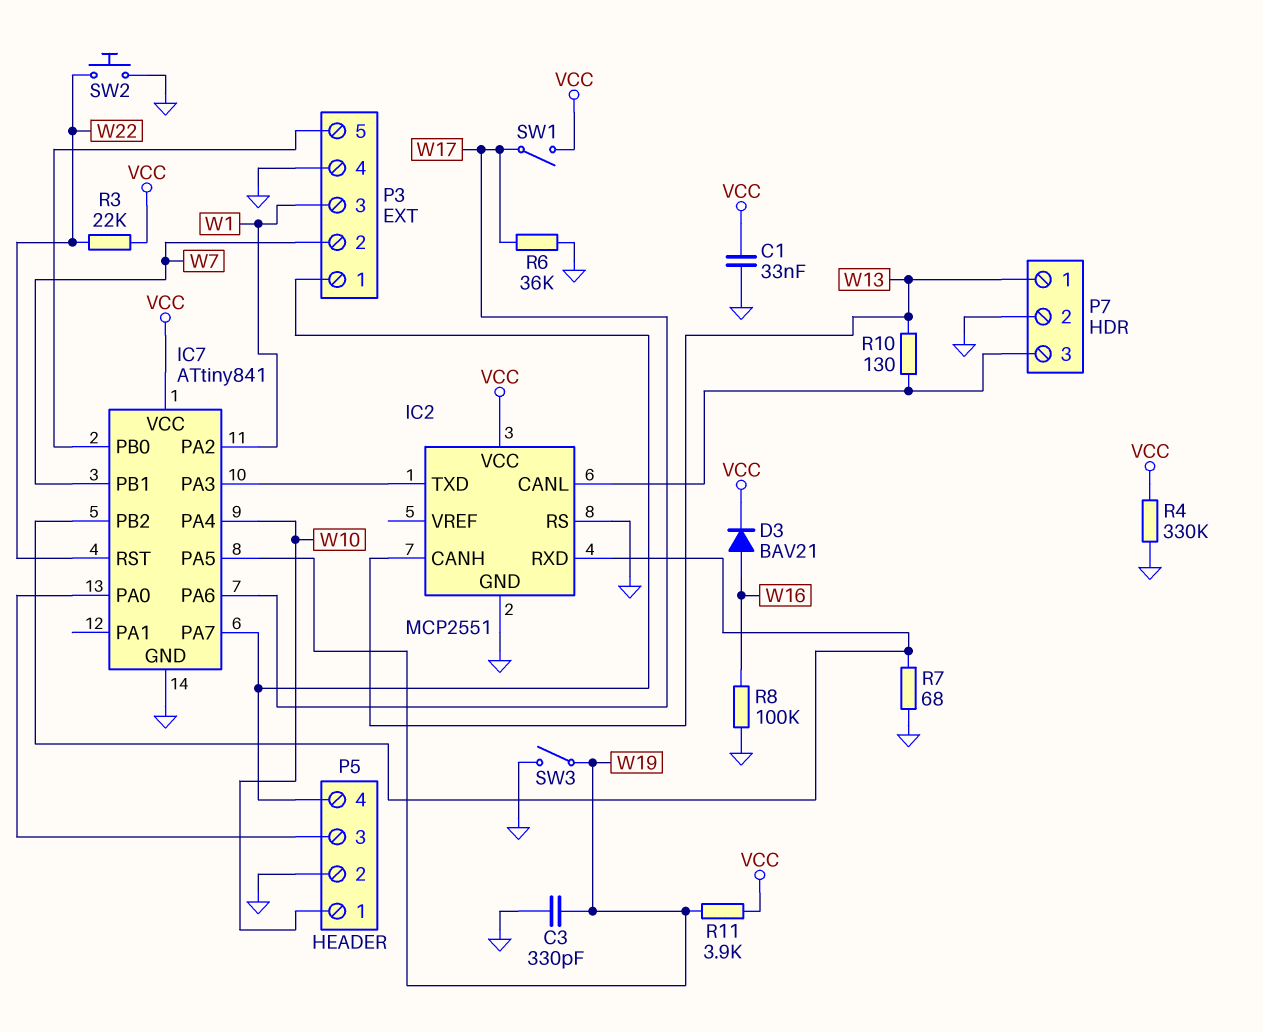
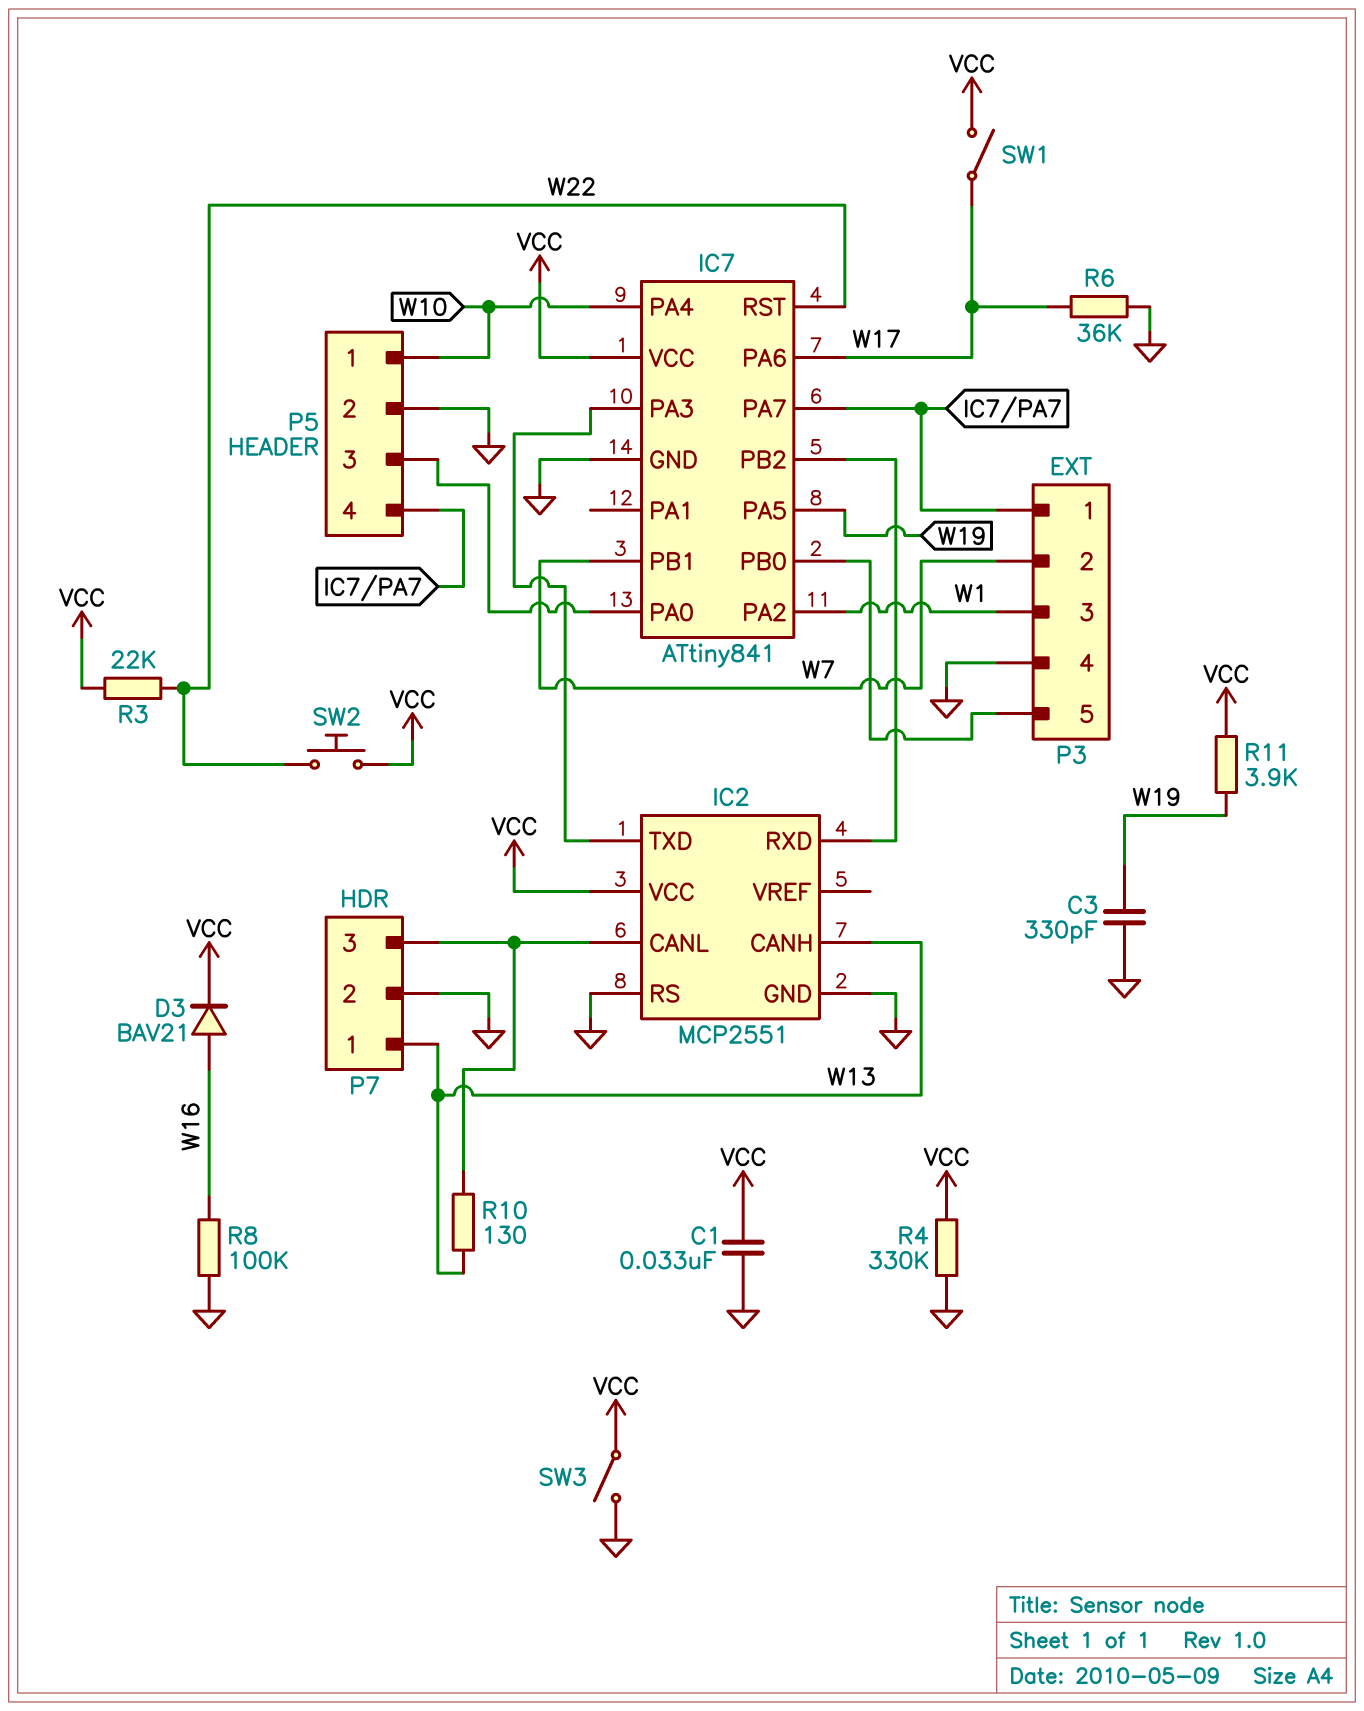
R7: 68 (GND, IC2/RXD) -> none
SW2: button (GND, W22) -> button (VCC, W22)
SW3: switch (GND, W19) -> switch (GND, VCC)

